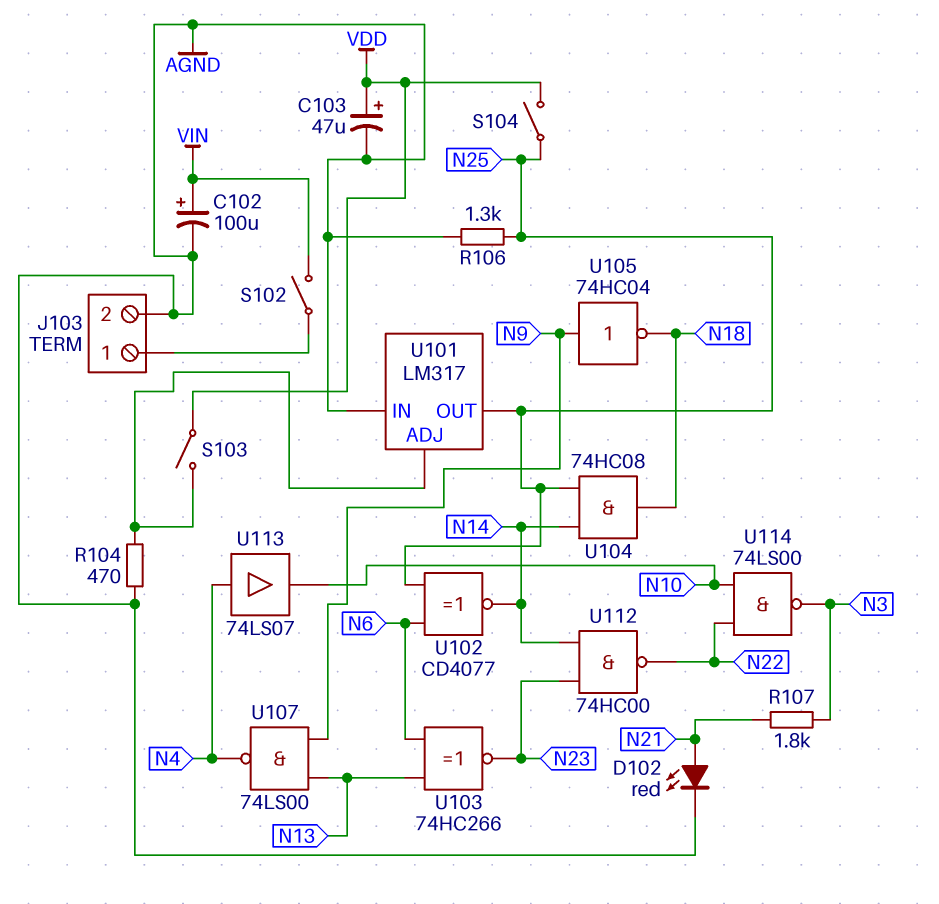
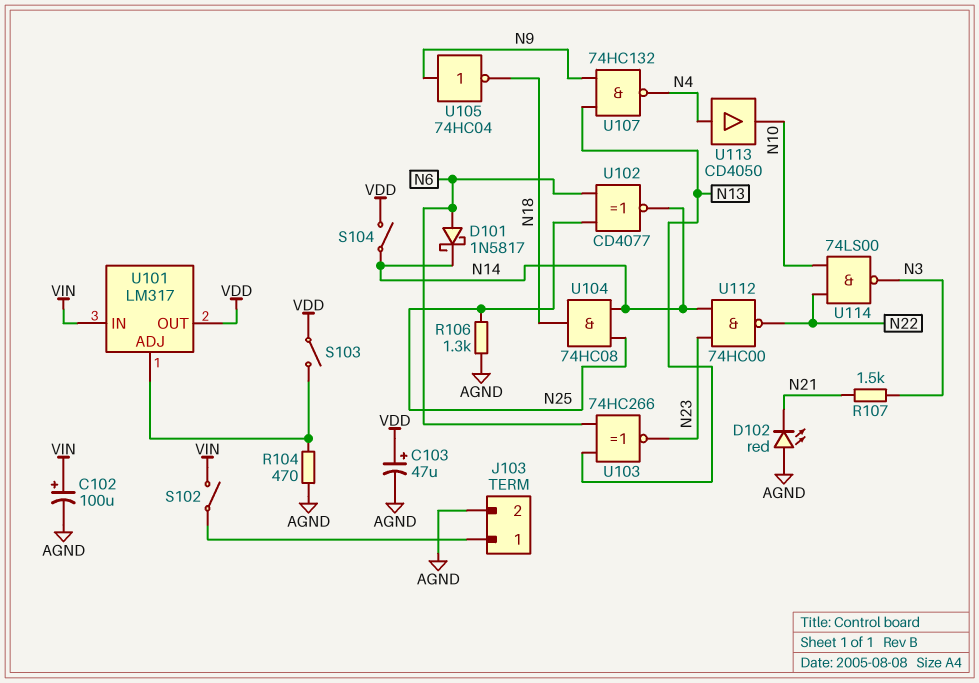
D101: none -> schottky 1N5817 (A N6, K N14)
D102: LED red (A N21, K AGND) -> LED red (A AGND, K N21)
R107: 1.8k (N3, N21) -> 1.5k (N3, N21)
S104: switch (N25, VDD) -> switch (N14, VDD)
U101 pin IN: AGND -> VIN
U101 pin OUT: N25 -> VDD
U107: NAND 74LS00 (in N9, in N13, out N4) -> NAND 74HC132 (in N9, in N13, out N4)
U113: buffer 74LS07 (in N4, out N10) -> buffer CD4050 (in N4, out N10)

